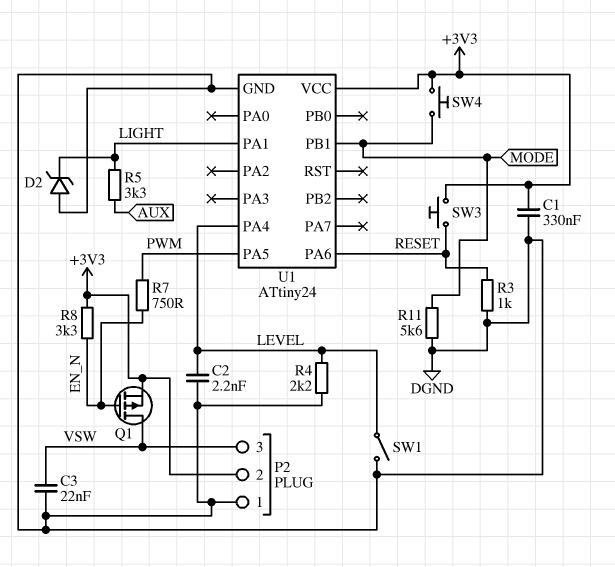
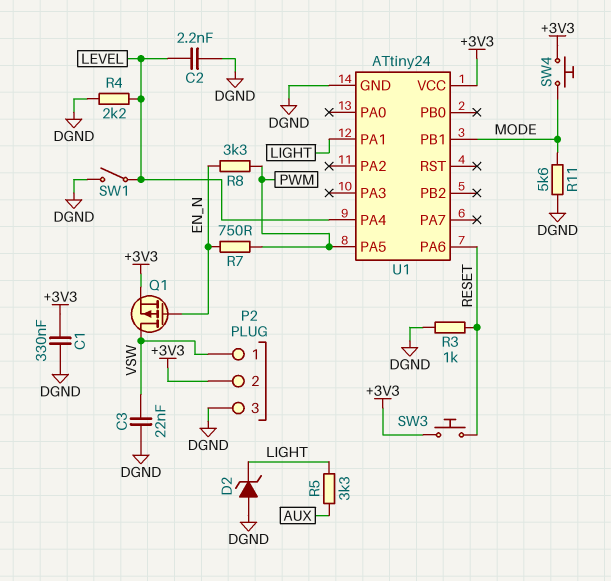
P2 pin 1: DGND -> VSW
P2 pin 3: VSW -> DGND
R8: 3.3k (+3V3, EN_N) -> 3.3k (EN_N, PWM)

